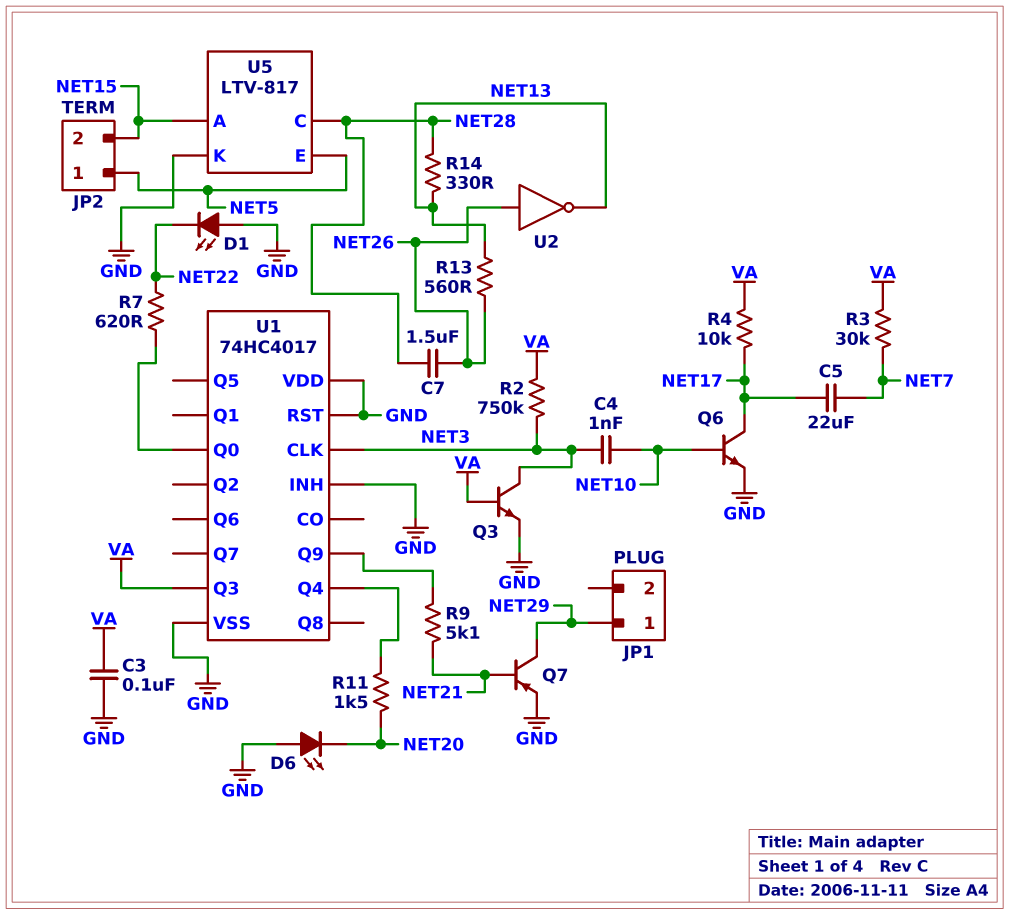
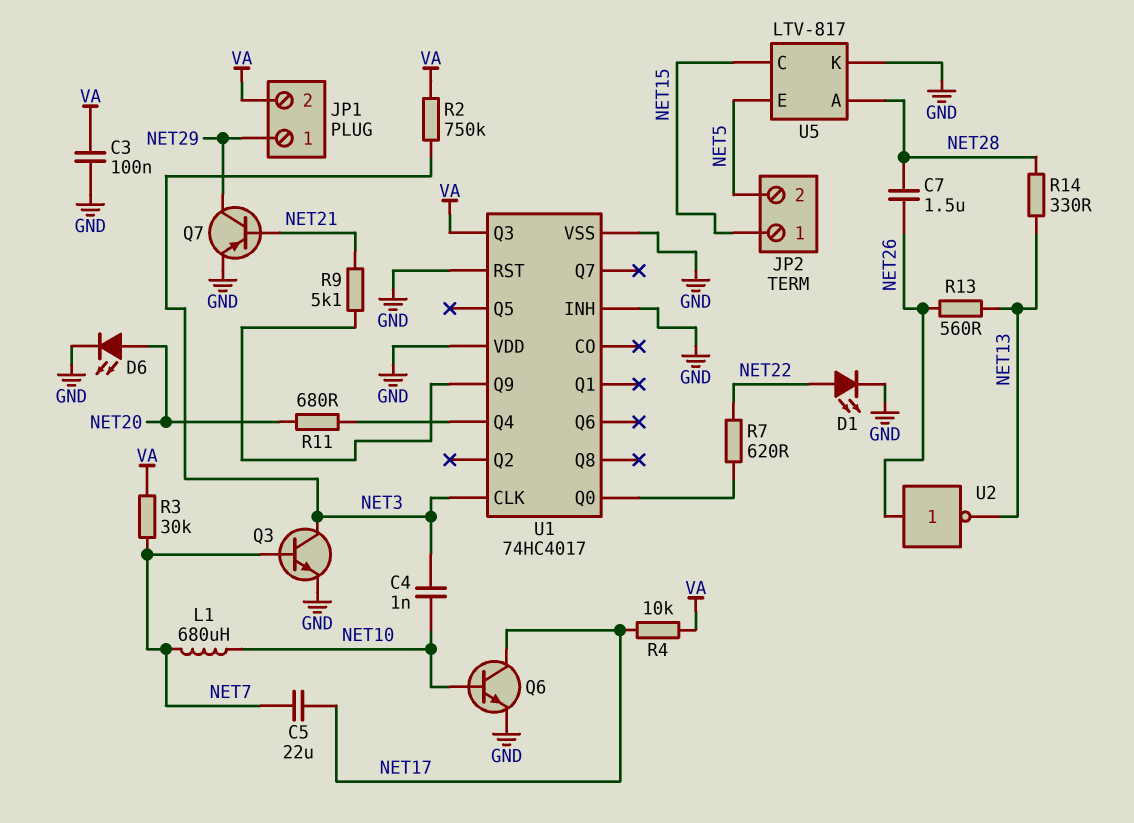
D1: LED (A GND, K NET22) -> LED (A NET22, K GND)
D6: LED (A GND, K NET20) -> LED (A NET20, K GND)
JP1 pin 2: none -> VA
JP2 pin 1: NET5 -> NET15
JP2 pin 2: NET15 -> NET5
L1: none -> 680uH (NET7, NET10)
Q3: NPN (B VA, C NET3, E GND) -> NPN (B NET7, C NET3, E GND)
R11: 1.5k (NET20, U1/Q4) -> 680 (NET20, U1/Q4)
U5 pin A: NET15 -> NET28
U5 pin C: NET28 -> NET15

